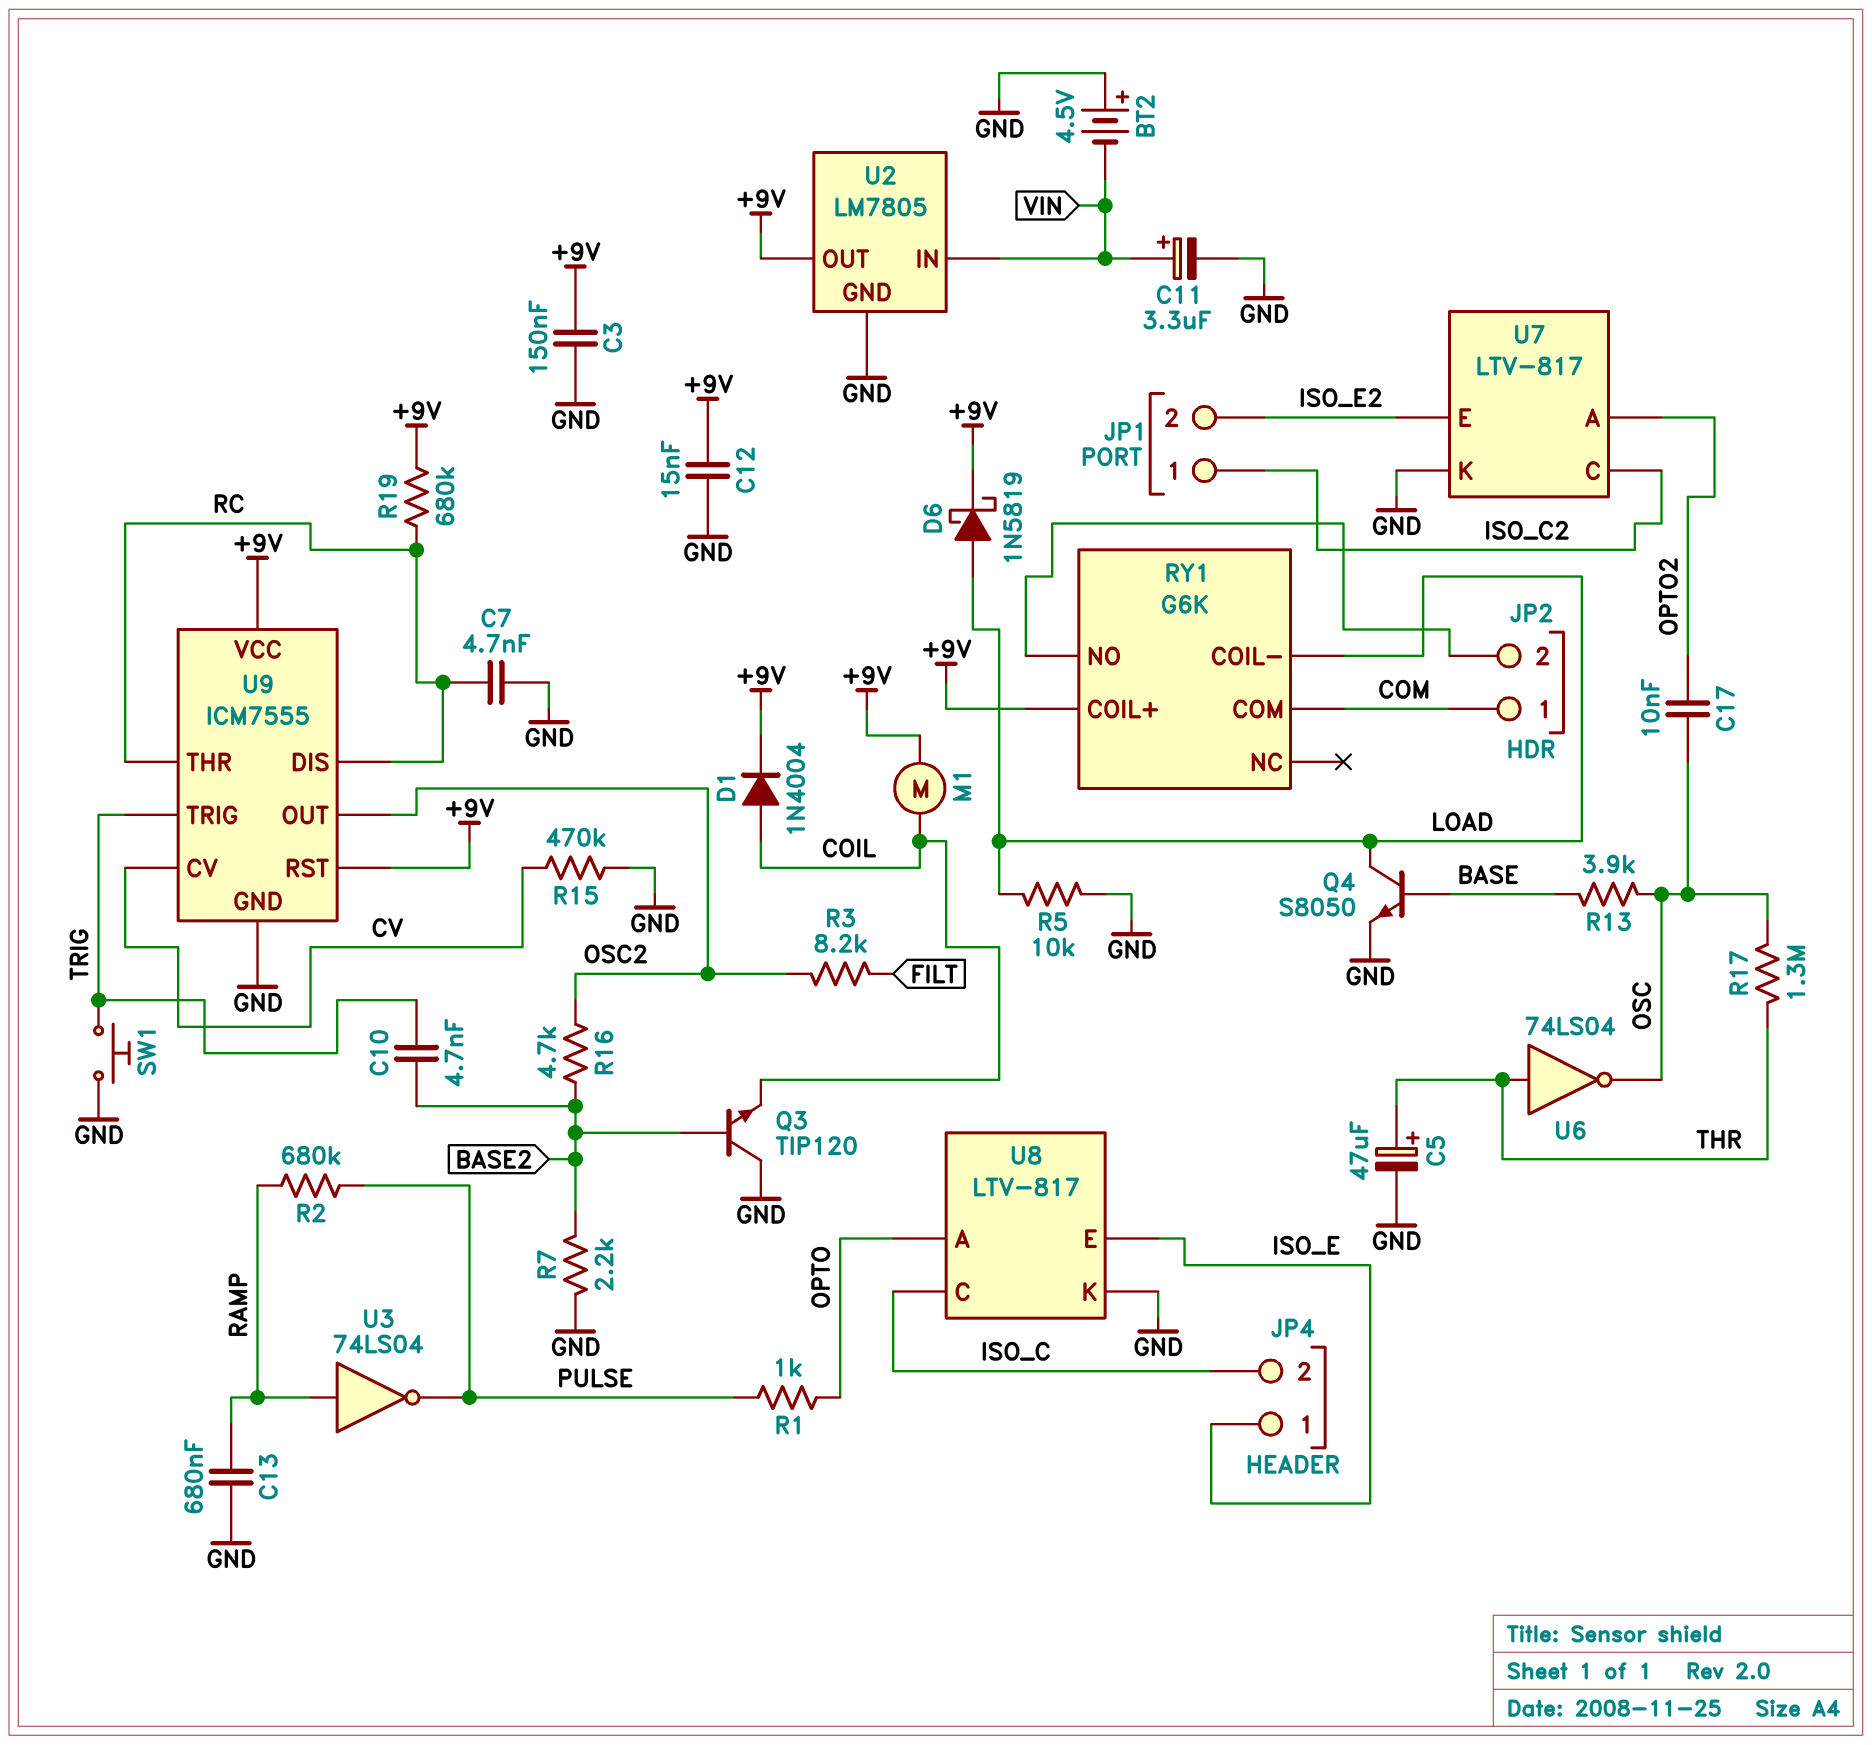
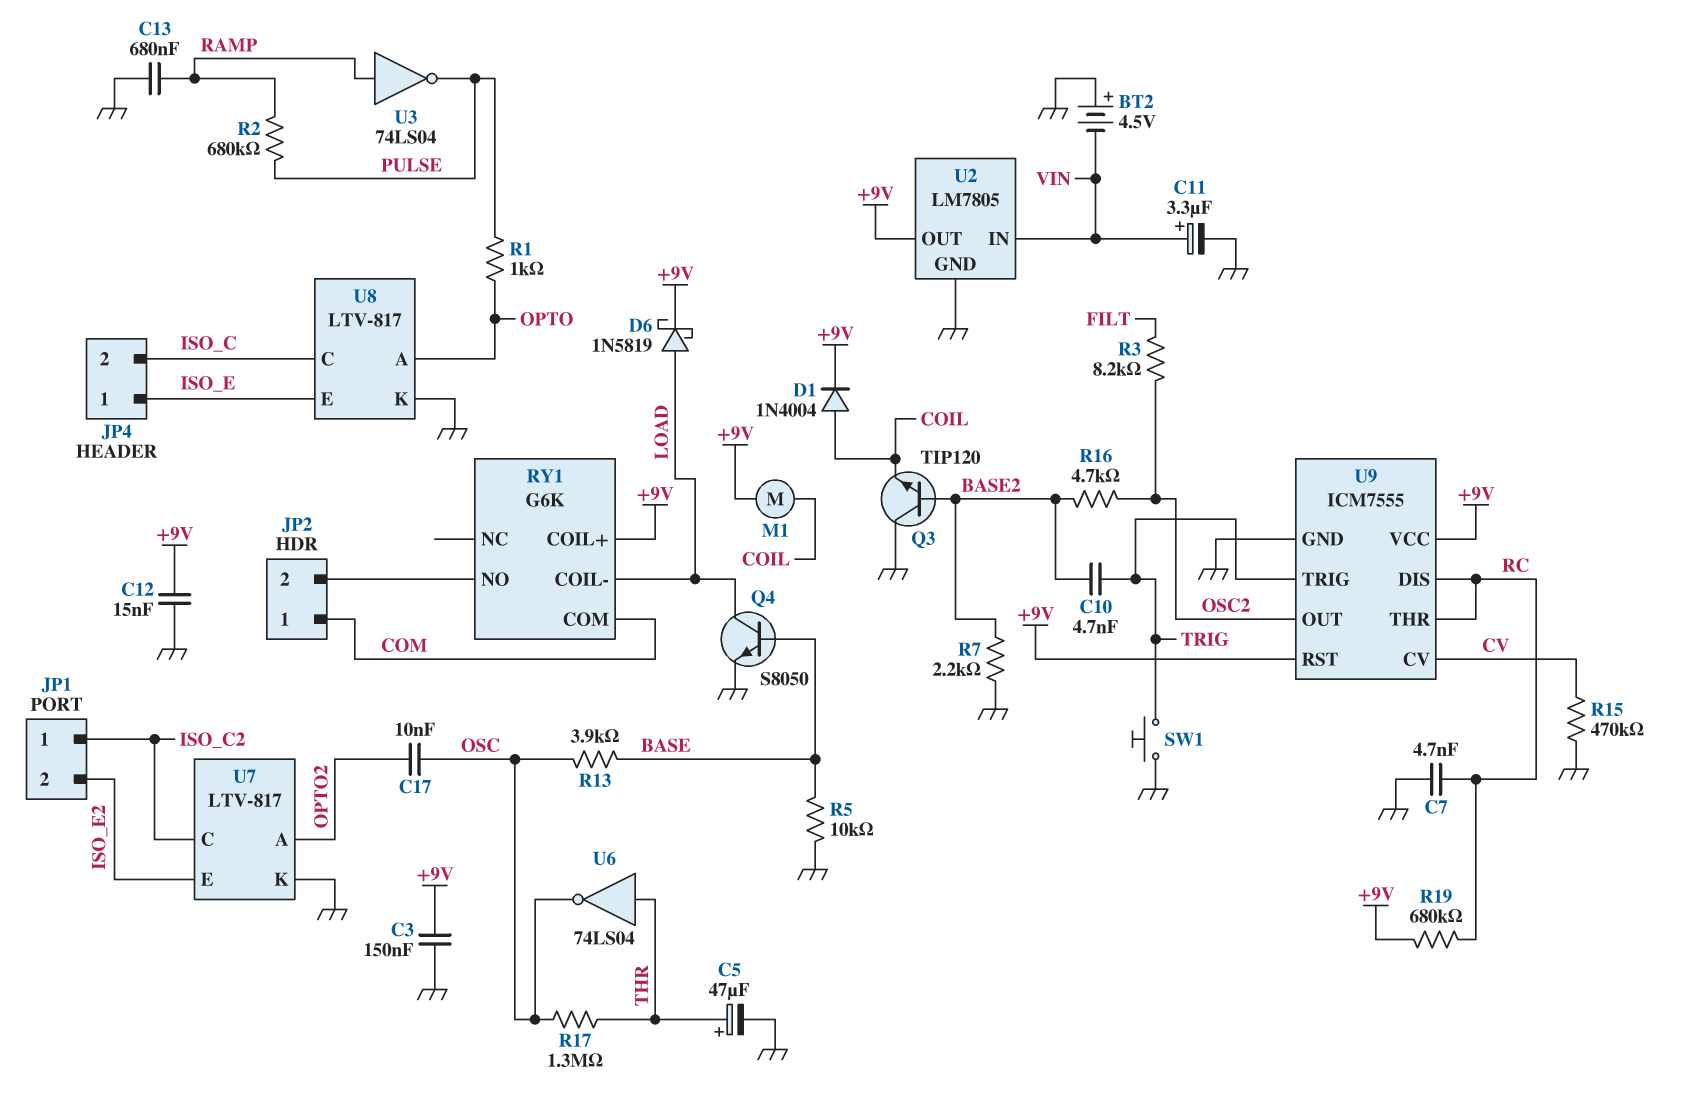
R5: 10k (GND, LOAD) -> 10k (BASE, GND)

